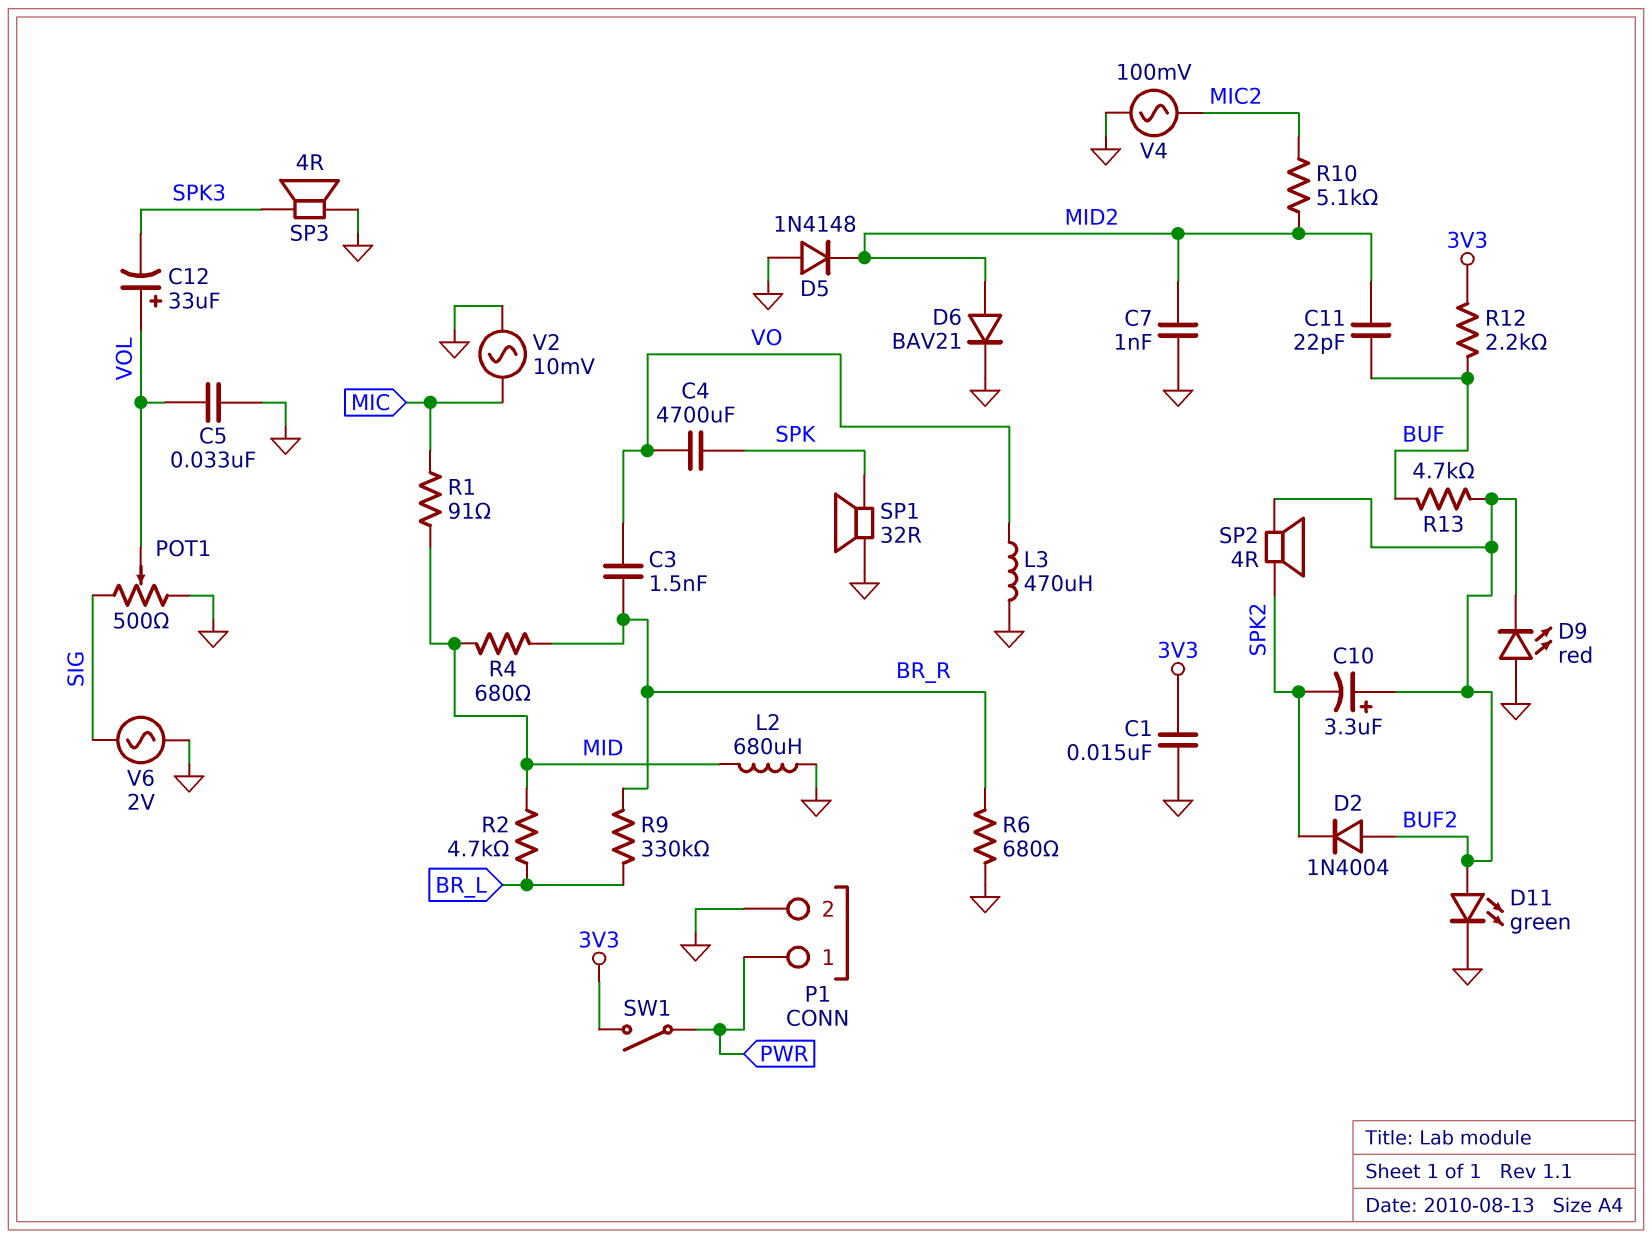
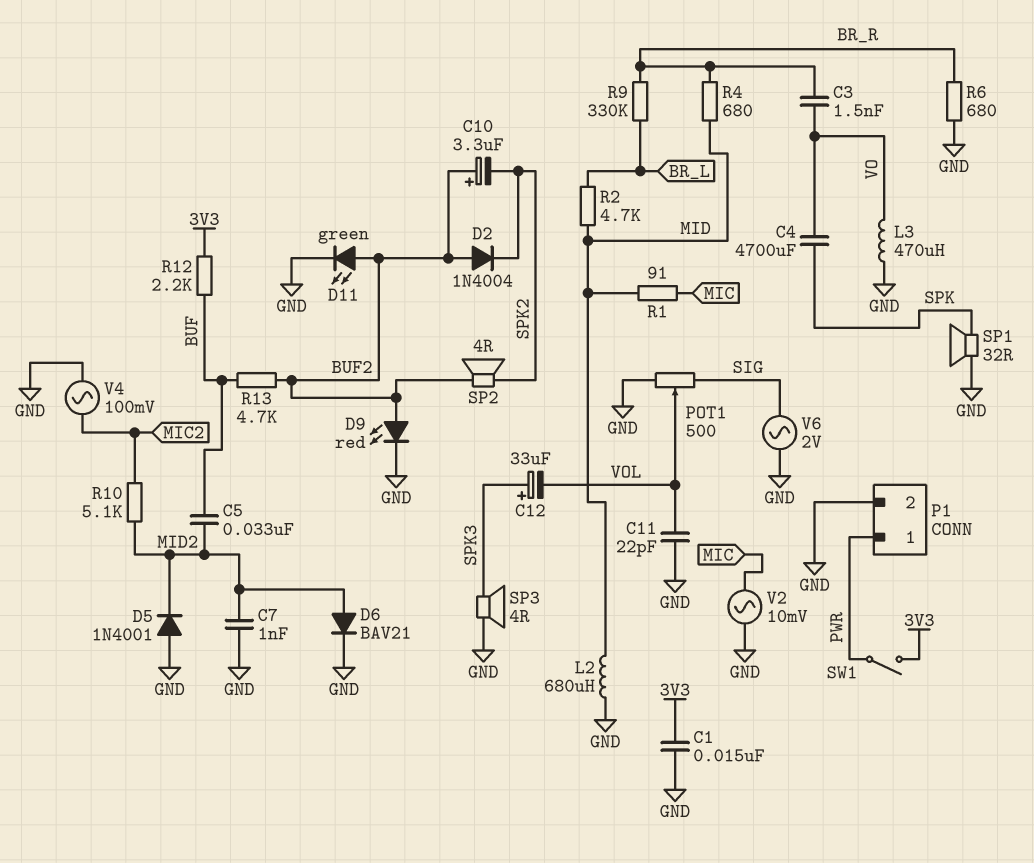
C5: 33nF (GND, VOL) -> 33nF (BUF, MID2)
C11: 22pF (BUF, MID2) -> 22pF (GND, VOL)
C12: 33uF (plus VOL, minus SPK3) -> 33uF (plus SPK3, minus VOL)
D5: diode 1N4148 (A GND, K MID2) -> diode 1N4001 (A GND, K MID2)
D9: LED red (A GND, K BUF2) -> LED red (A BUF2, K GND)

